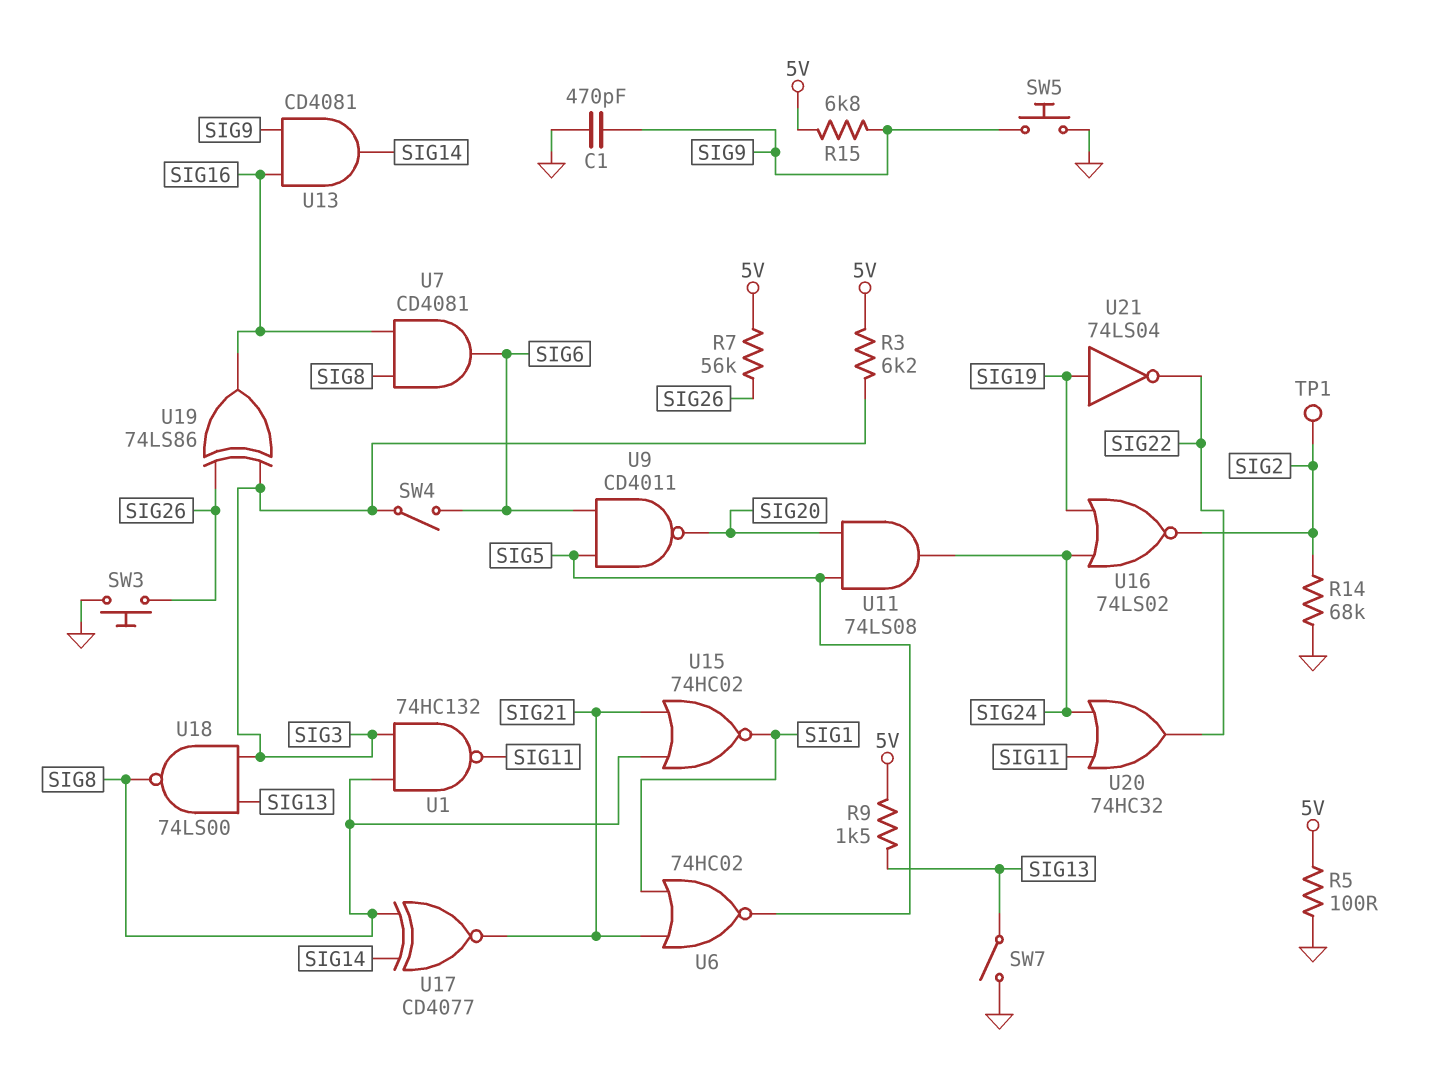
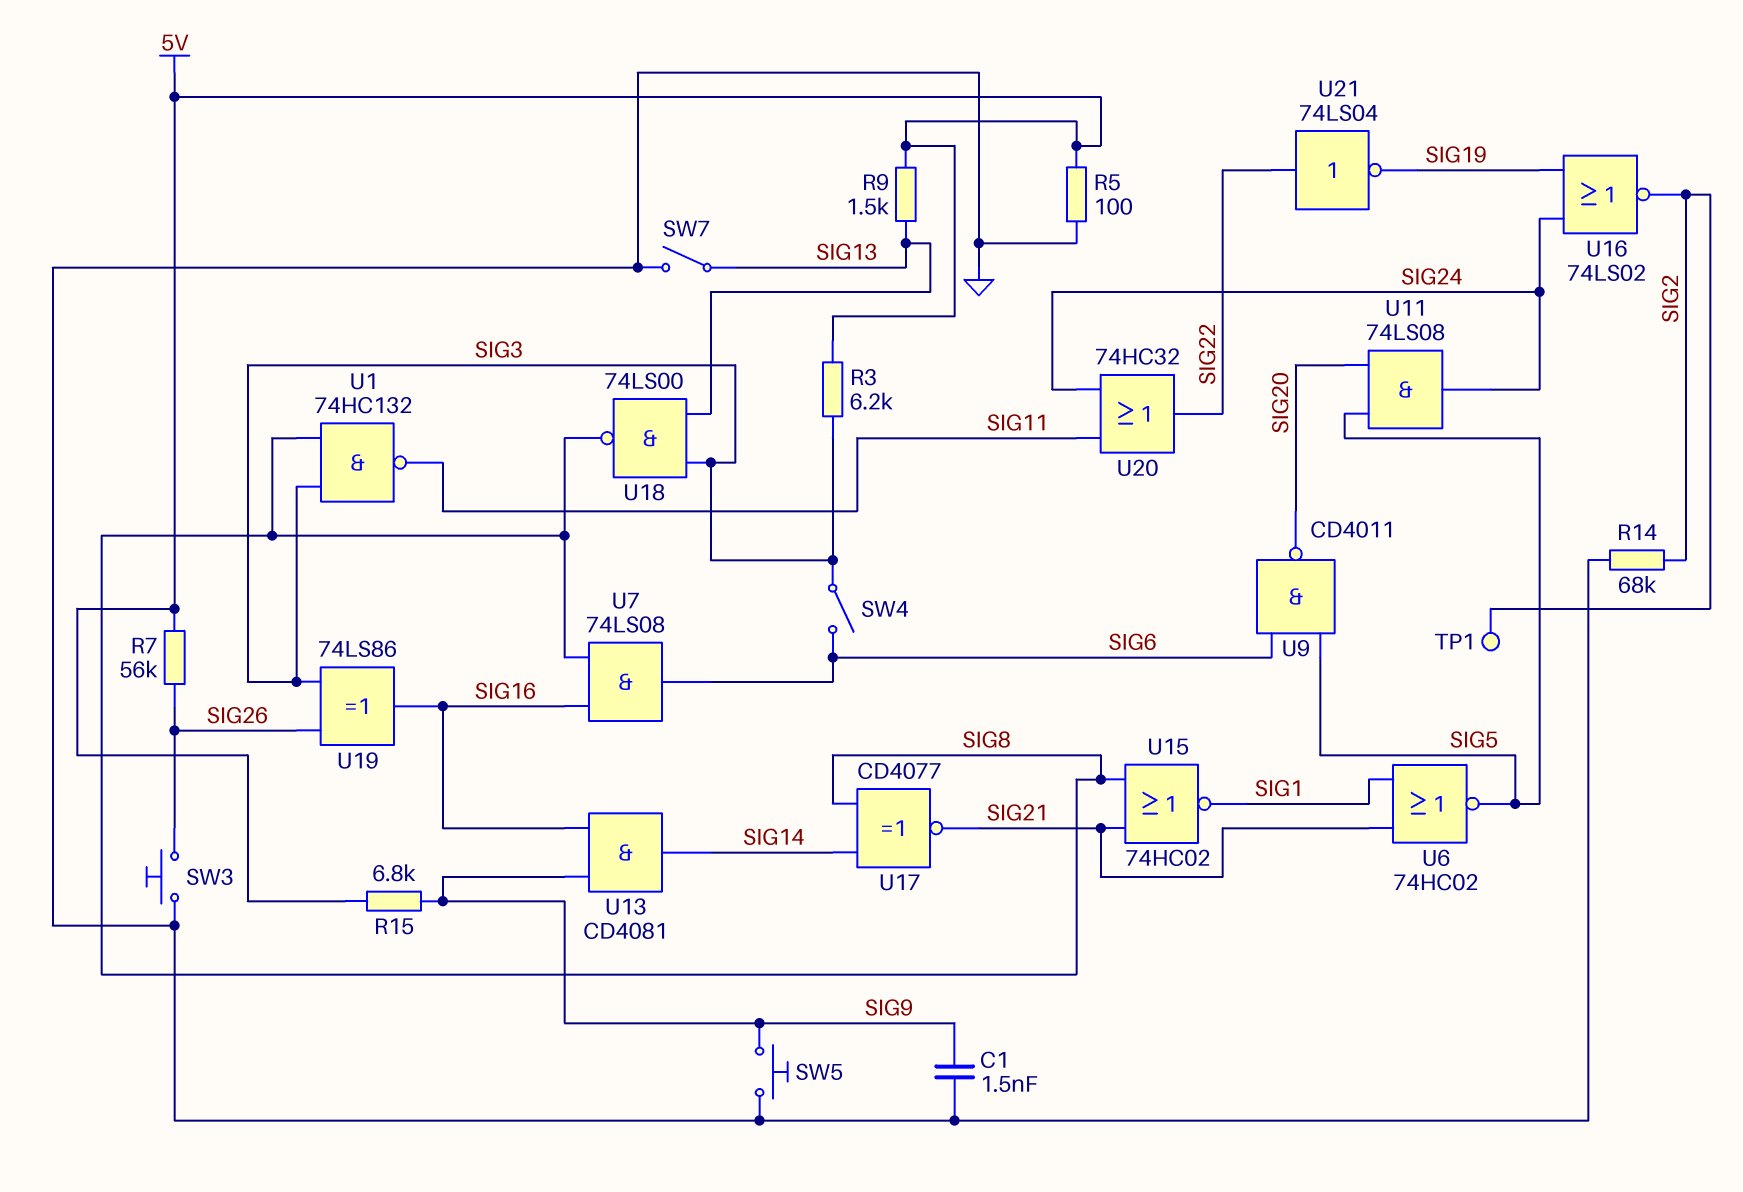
C1: 470pF (GND, SIG9) -> 1.5nF (GND, SIG9)
U7: AND CD4081 (in SIG8, in SIG16, out SIG6) -> AND 74LS08 (in SIG8, in SIG16, out SIG6)
U21: NOT 74LS04 (in SIG19, out SIG22) -> NOT 74LS04 (in SIG22, out SIG19)

